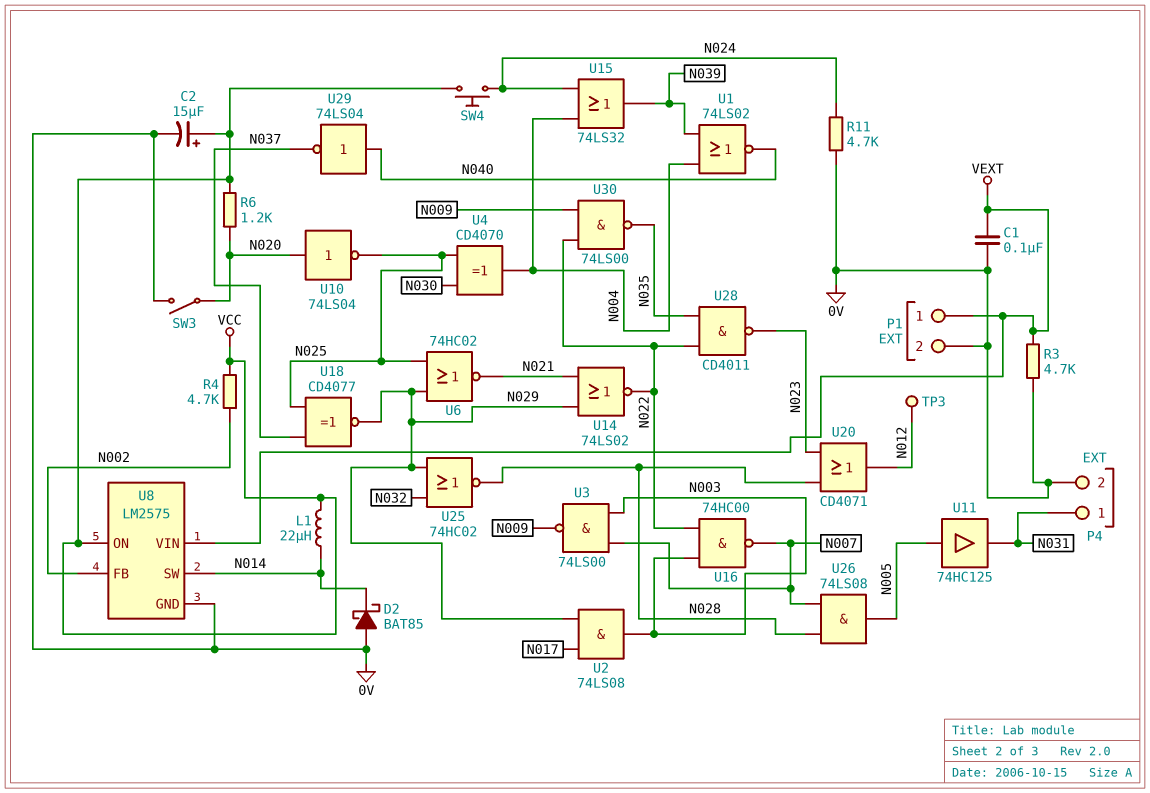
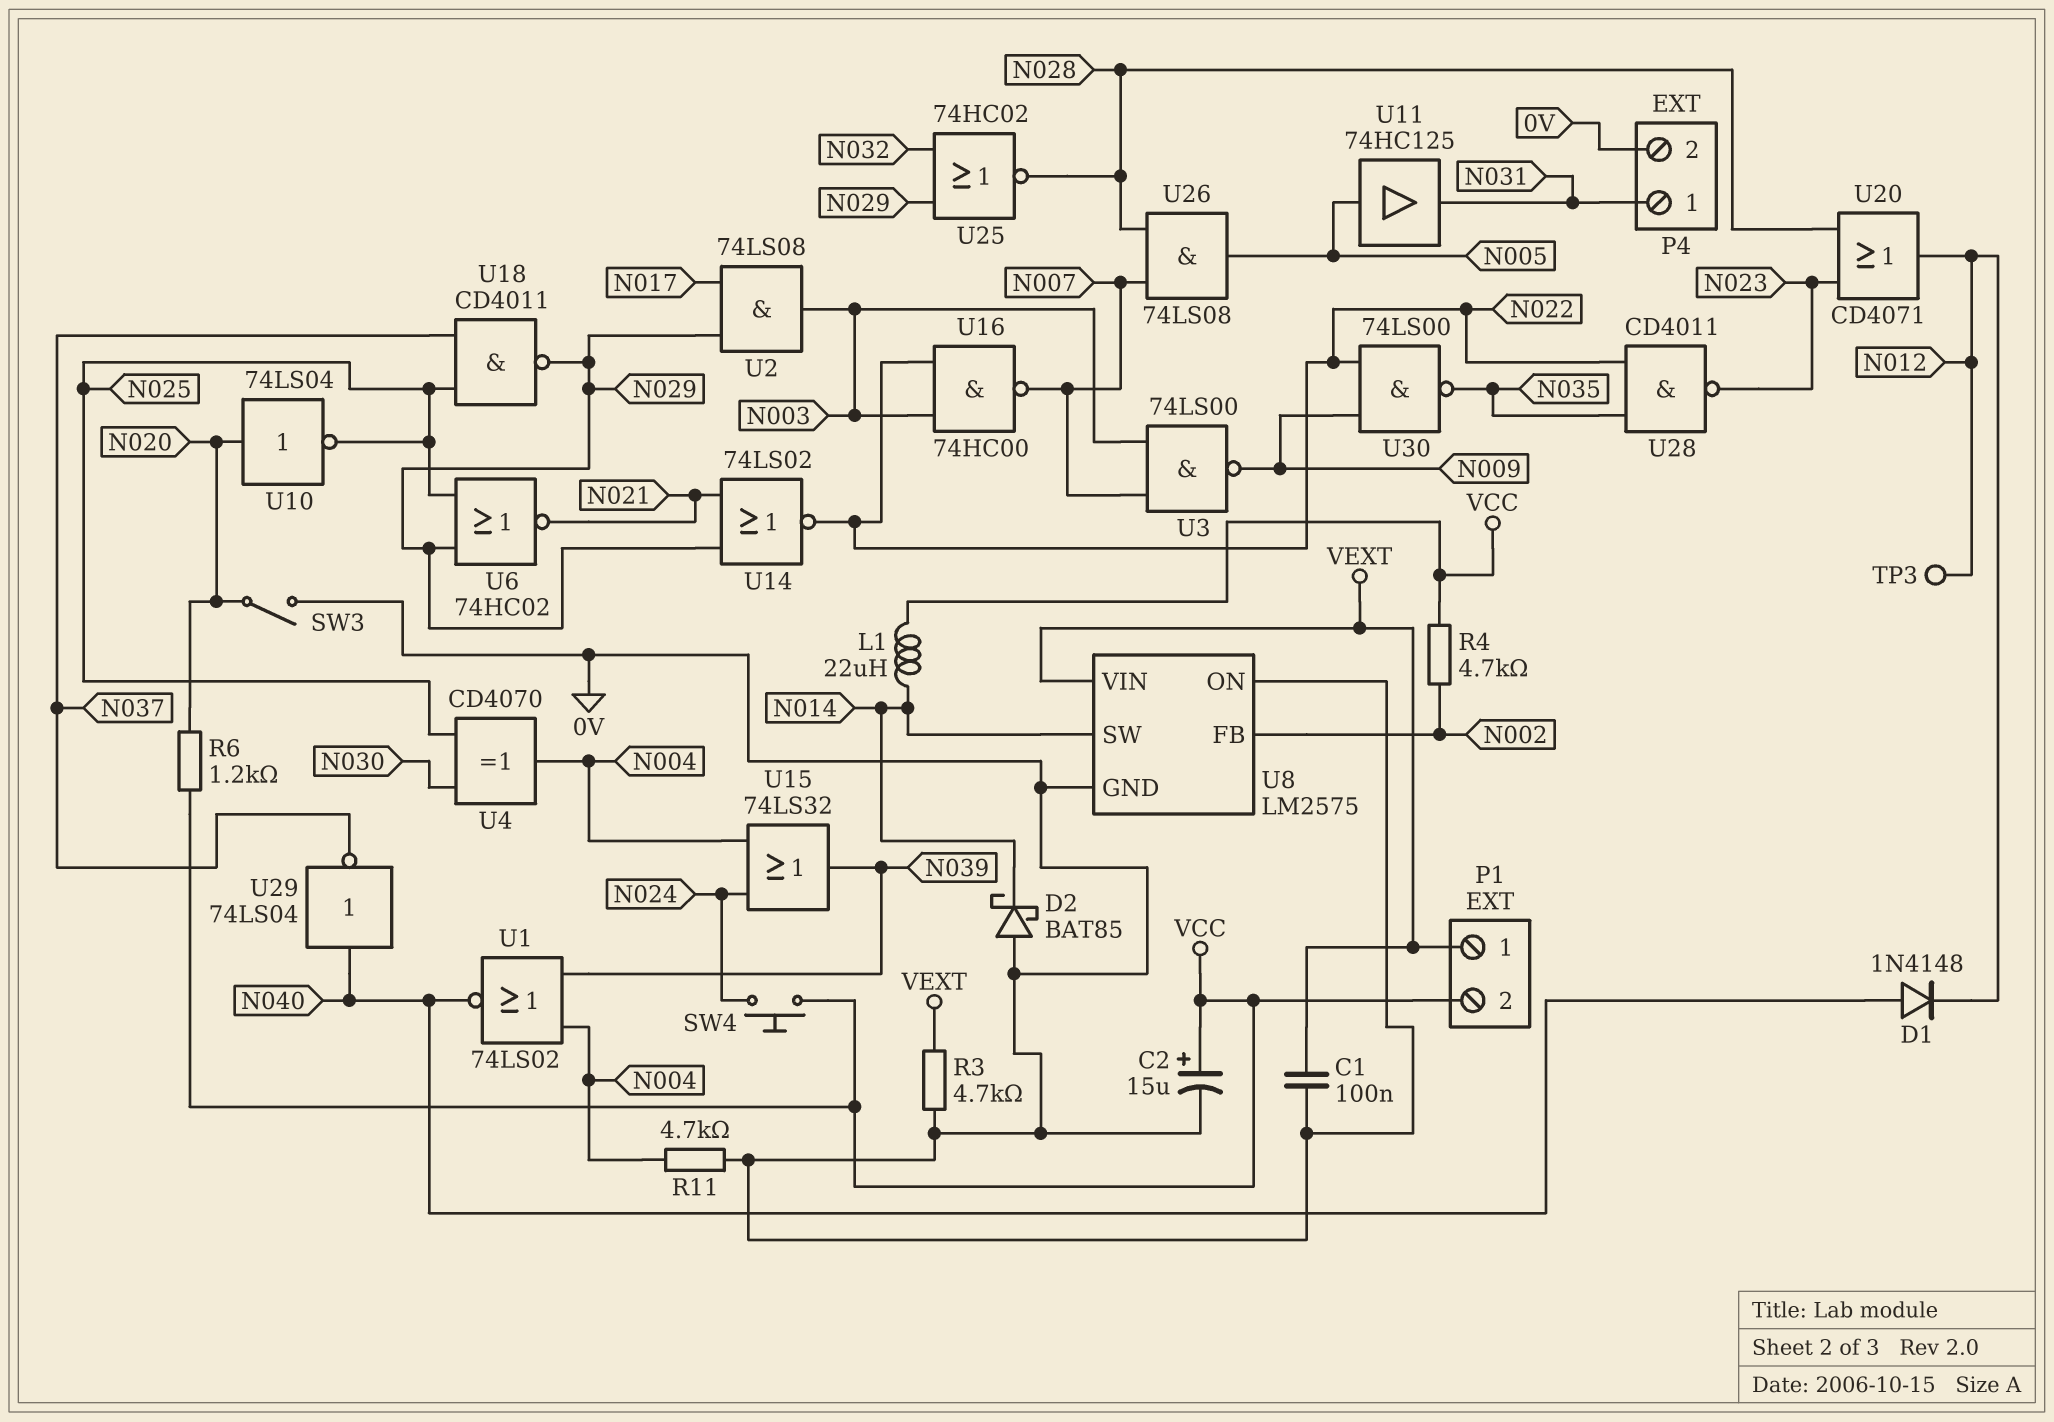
D1: none -> diode 1N4148 (A N040, K N012)
P1 pin 2: 0V -> VCC
R11: 4.7k (0V, N024) -> 4.7k (0V, N004)
U8 pin ON: VCC -> 0V
U18: XNOR CD4077 (in N025, in N037, out N029) -> NAND CD4011 (in N025, in N037, out N029)

